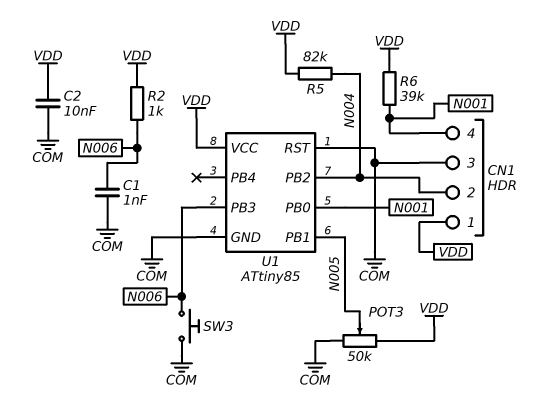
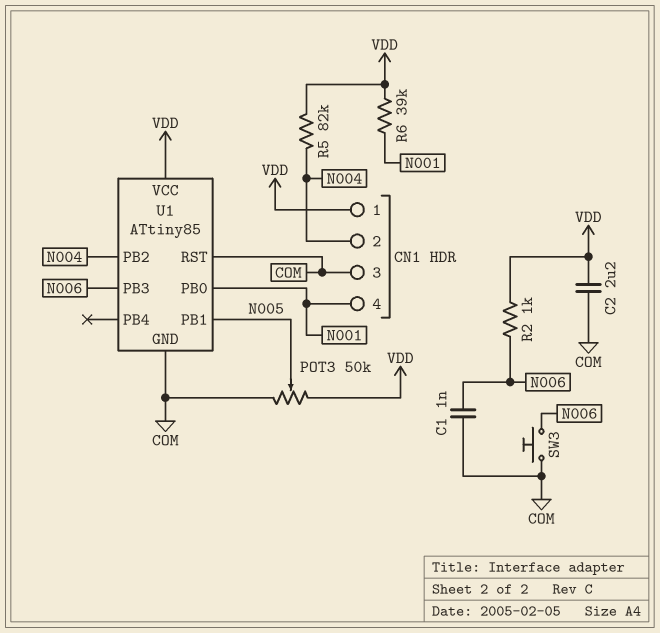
C2: 10nF (COM, VDD) -> 2.2uF (COM, VDD)

